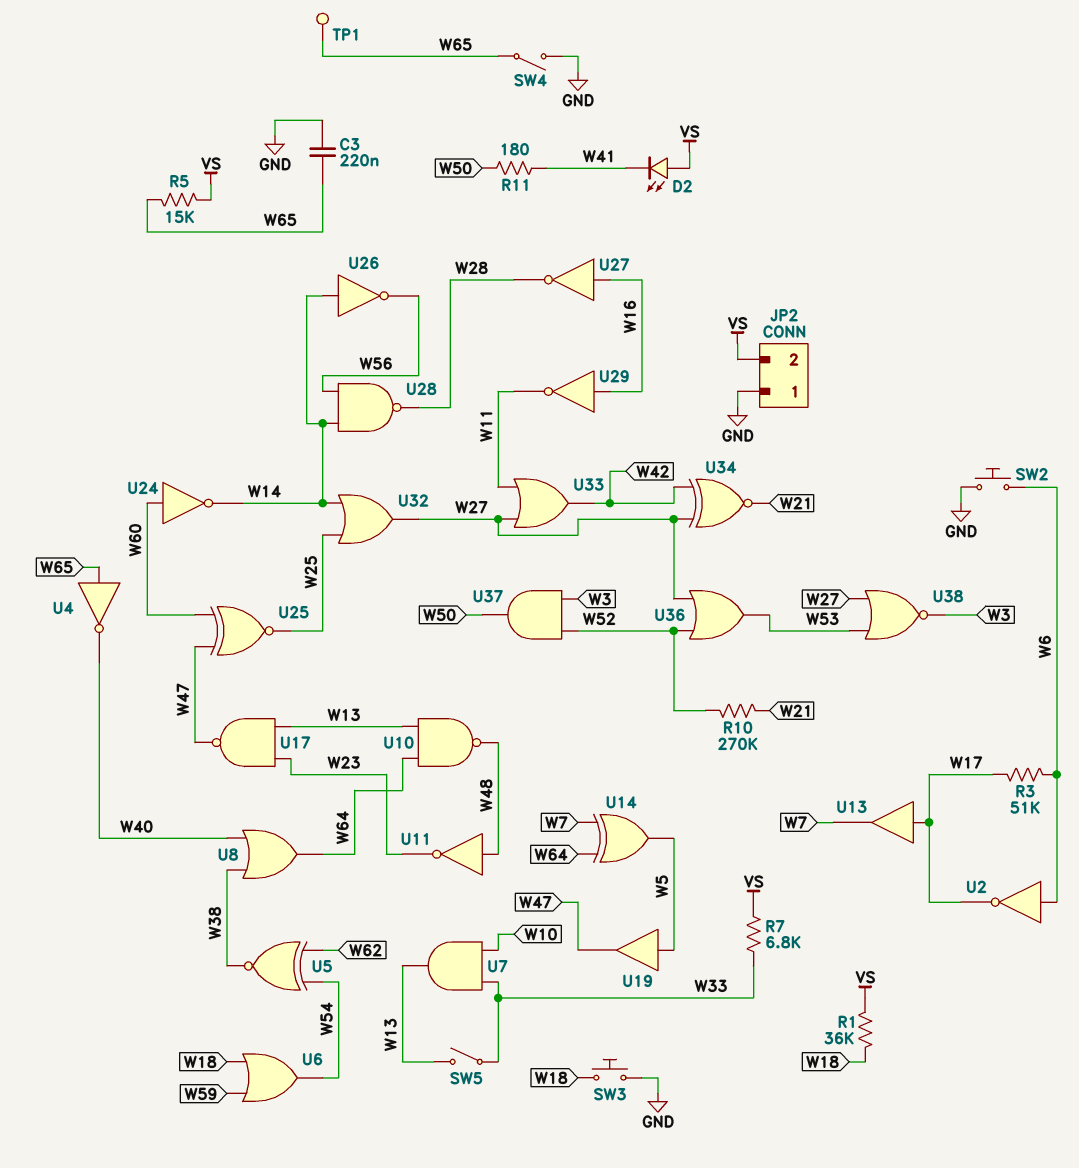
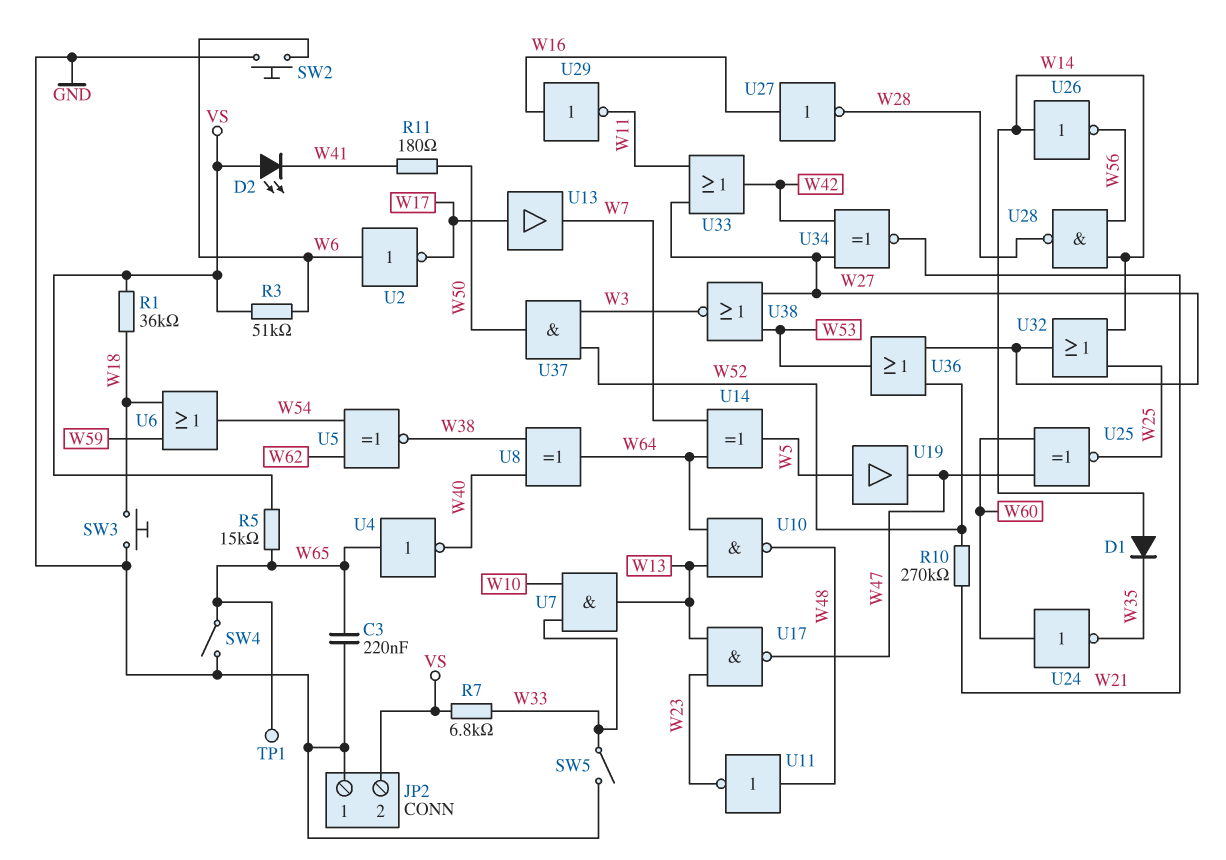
D1: none -> diode (A W14, K W35)
R3: 51k (W6, W17) -> 51k (VS, W6)
SW5: switch (W13, W33) -> switch (GND, W33)
U8: OR (in W38, in W40, out W64) -> XOR (in W38, in W40, out W64)
U24: NOT (in W60, out W14) -> NOT (in W60, out W35)

